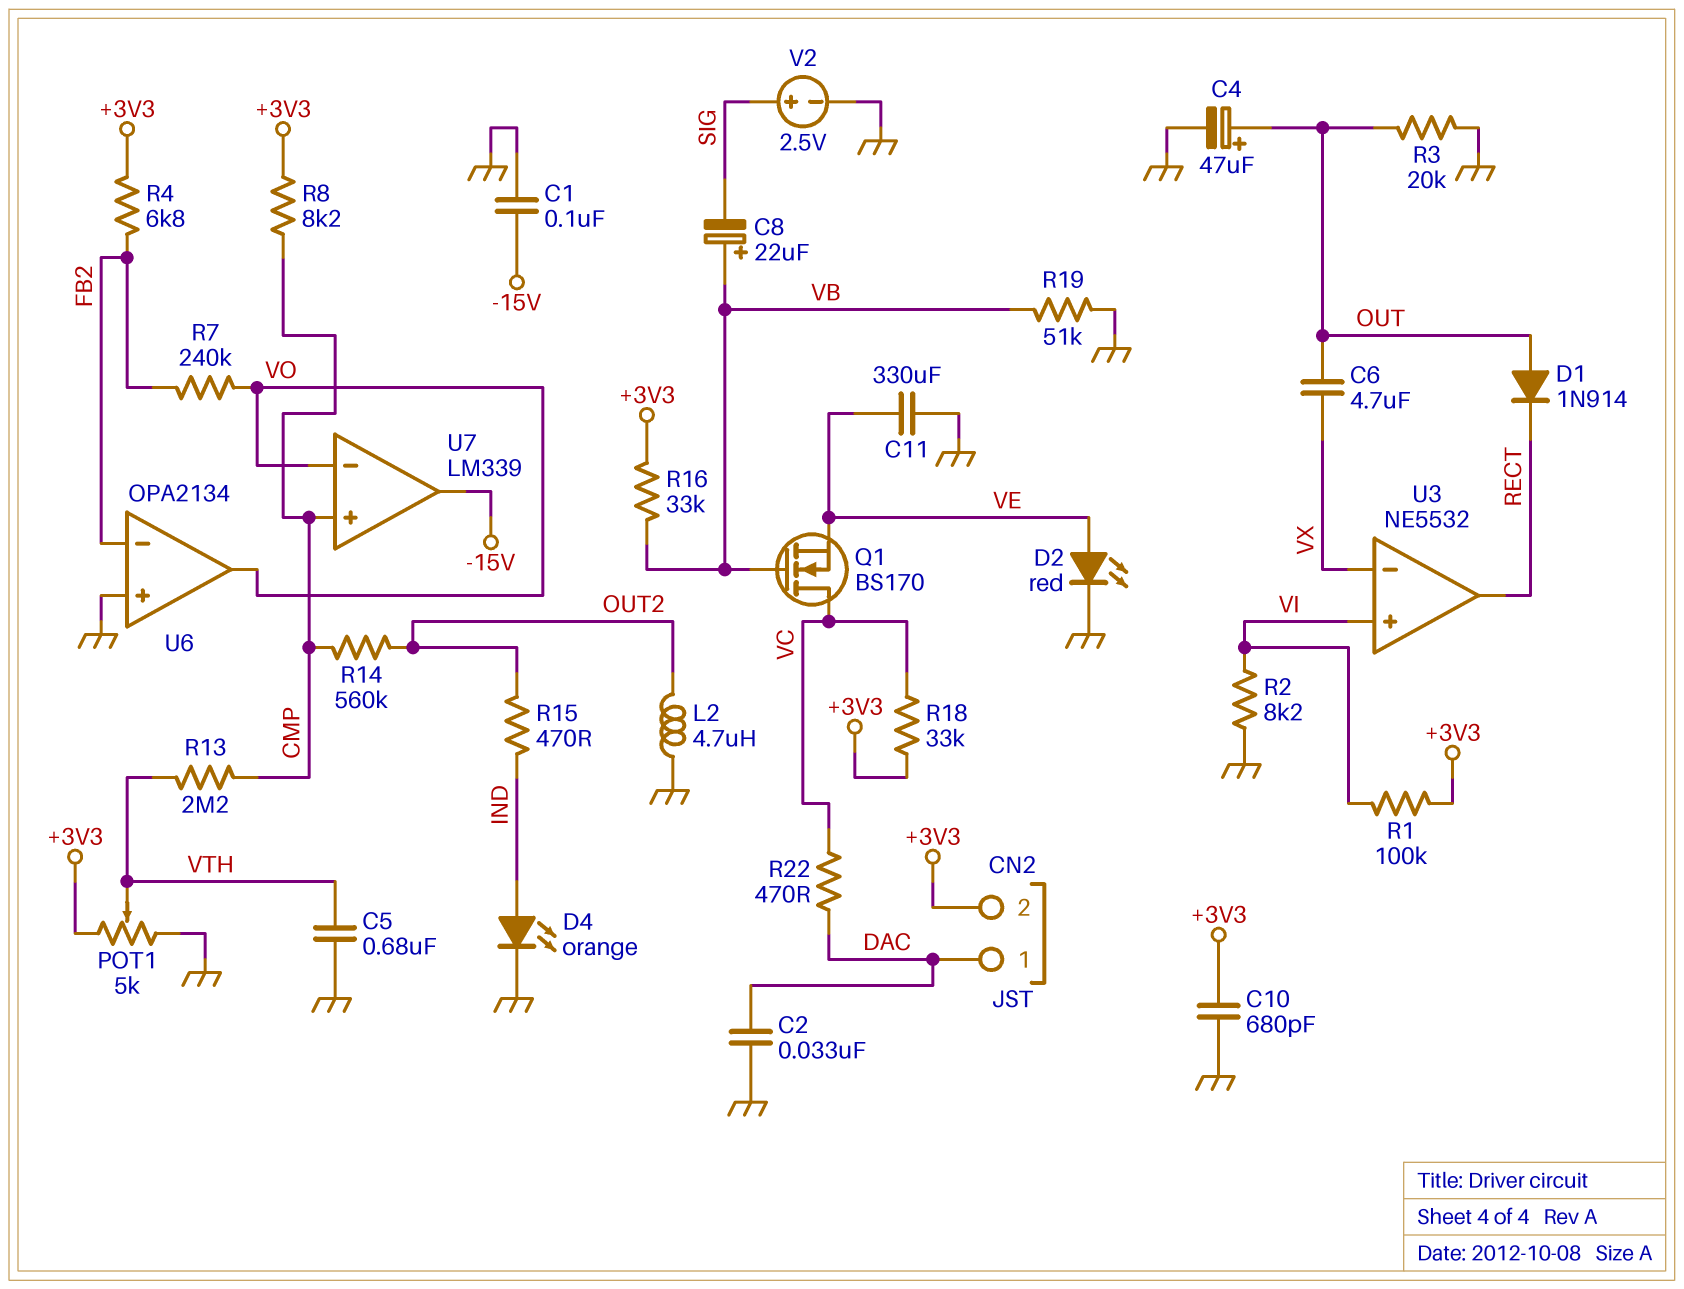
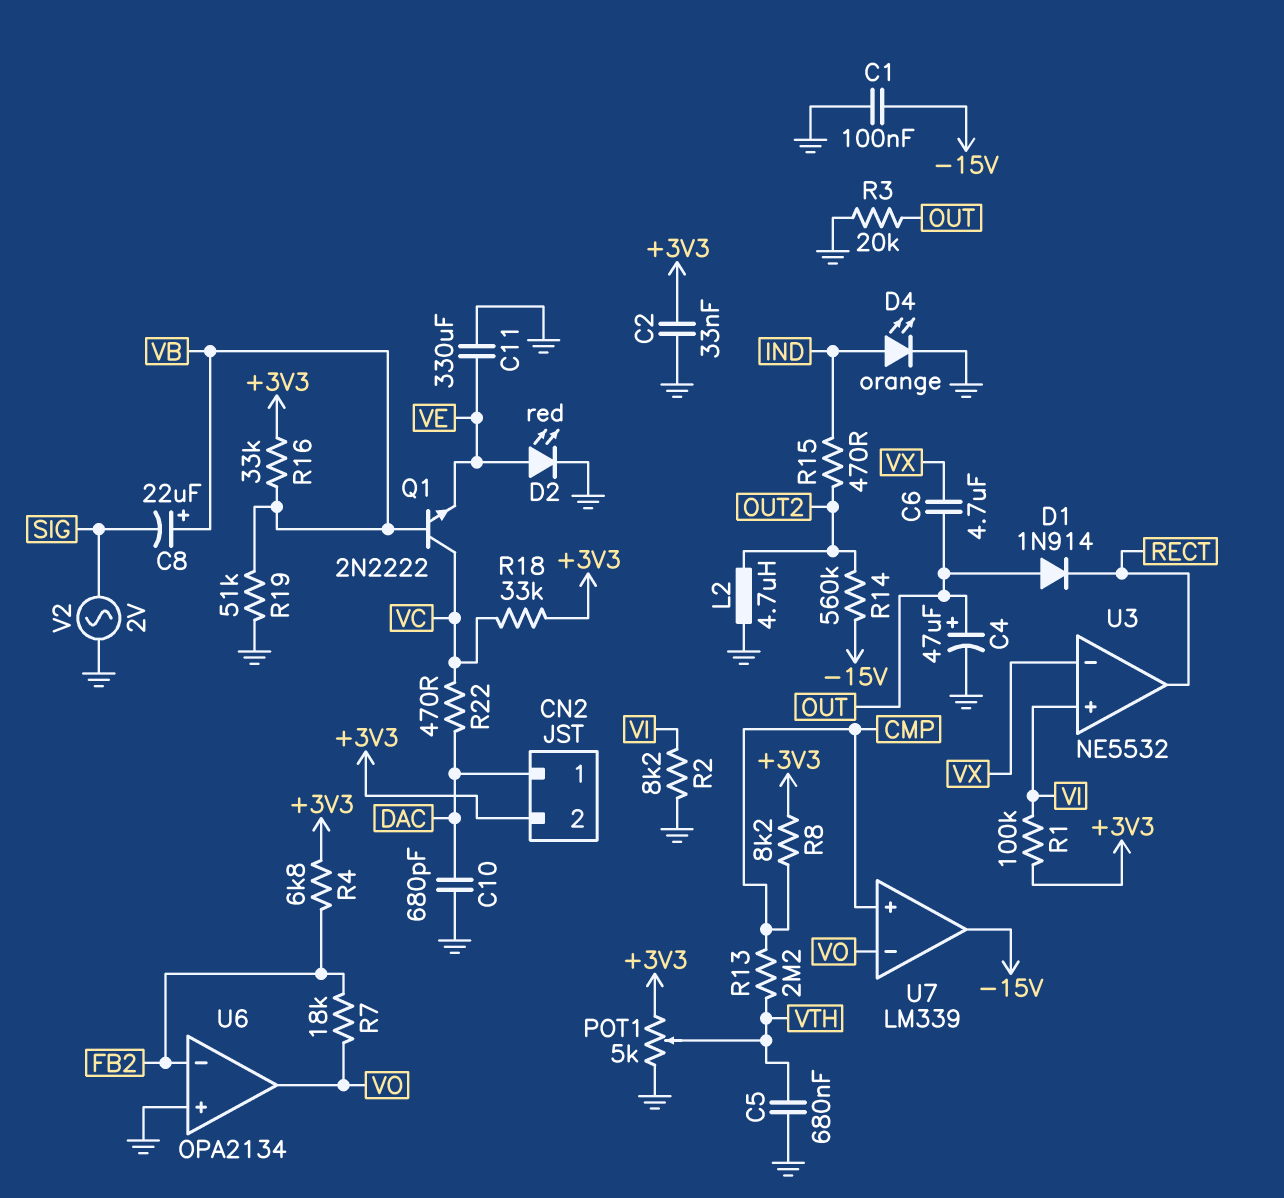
C2: 33nF (DAC, GND) -> 33nF (+3V3, GND)
C10: 680pF (+3V3, GND) -> 680pF (DAC, GND)
Q1: NMOS BS170 (G VB, D VC, S VE) -> NPN 2N2222 (B VB, C VC, E VE)
R7: 240k (FB2, VO) -> 18k (FB2, VO)
R14: 560k (CMP, OUT2) -> 560k (-15V, OUT2)
V2: 2.5V (plus SIG, minus GND) -> AC 2V (GND, SIG)

